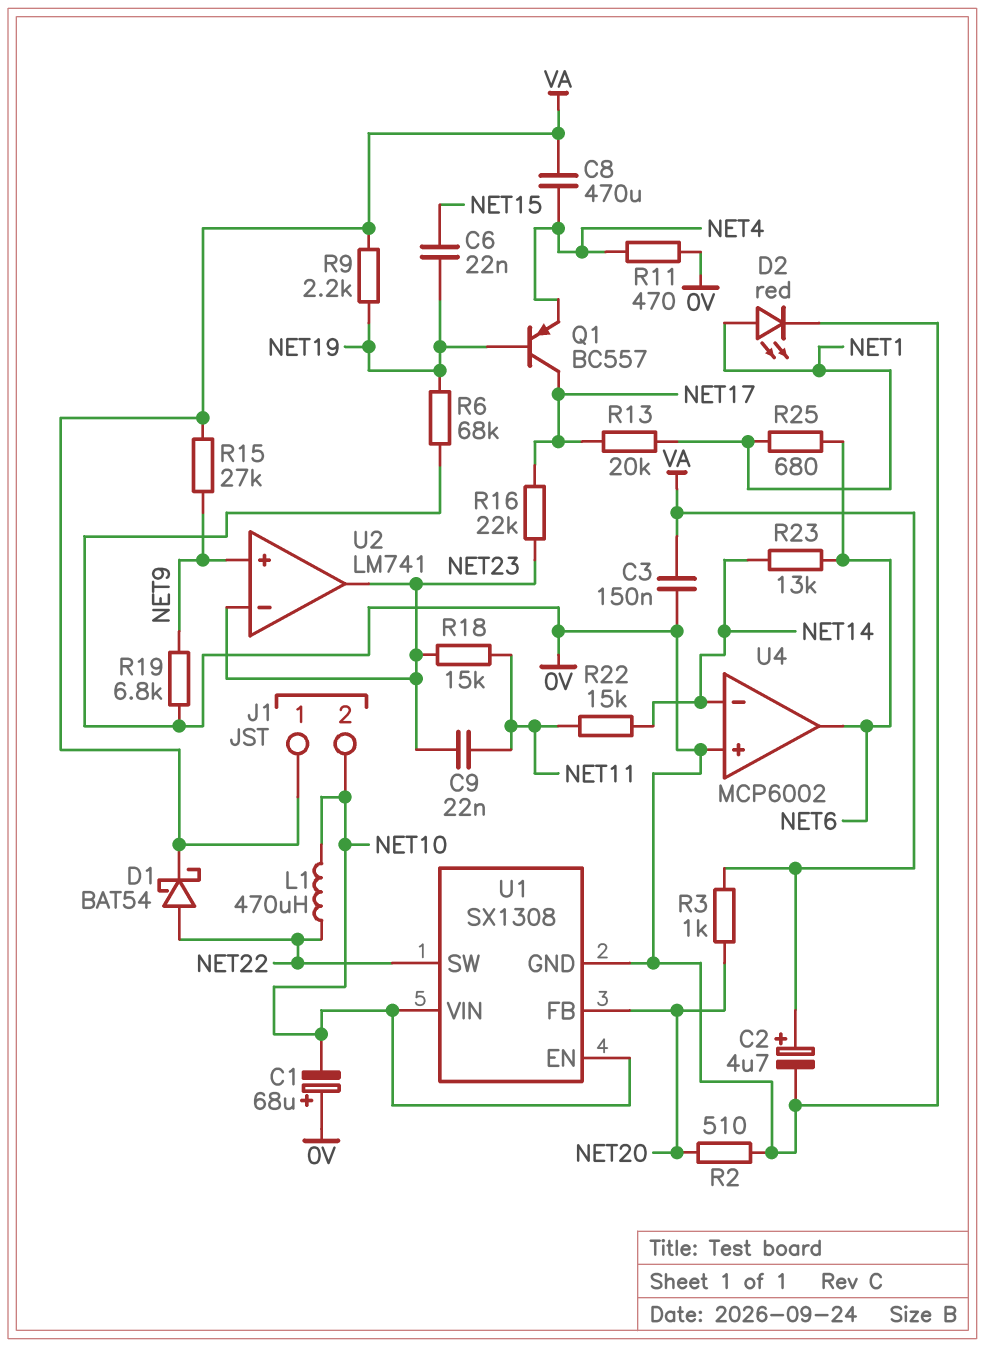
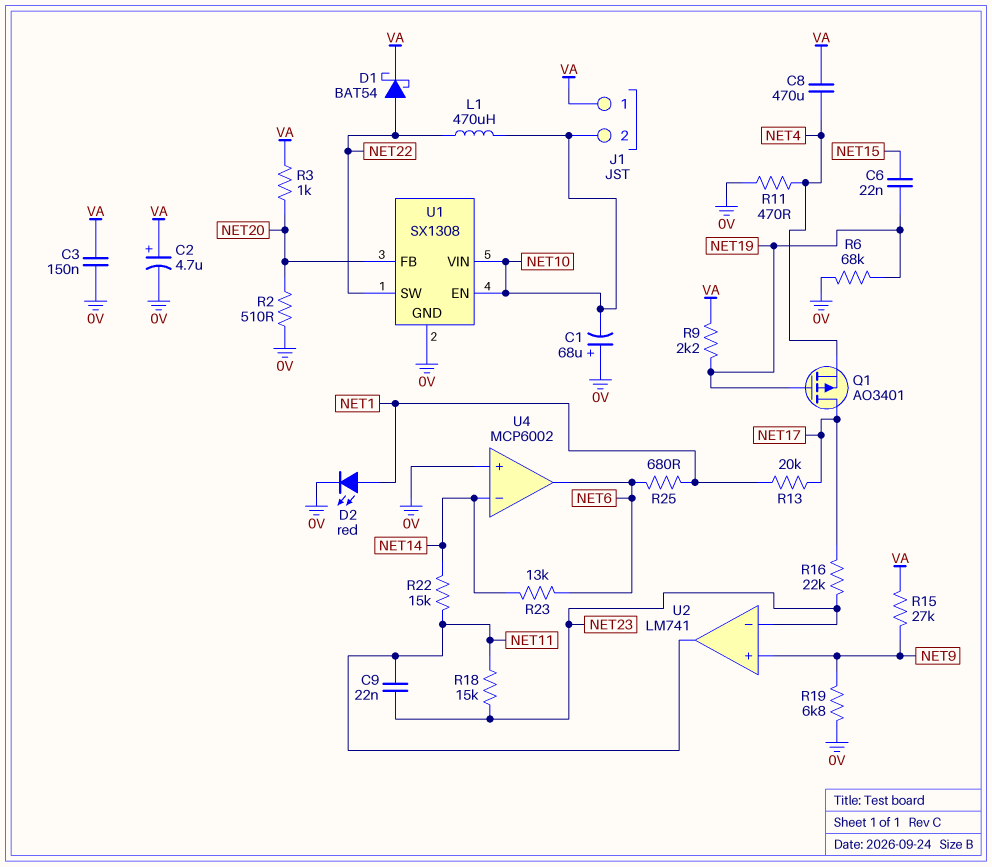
Q1: PNP BC557 (B NET19, C NET17, E NET4) -> PMOS AO3401 (G NET19, D NET17, S NET4)
U2 pin out: NET23 -> NET11

